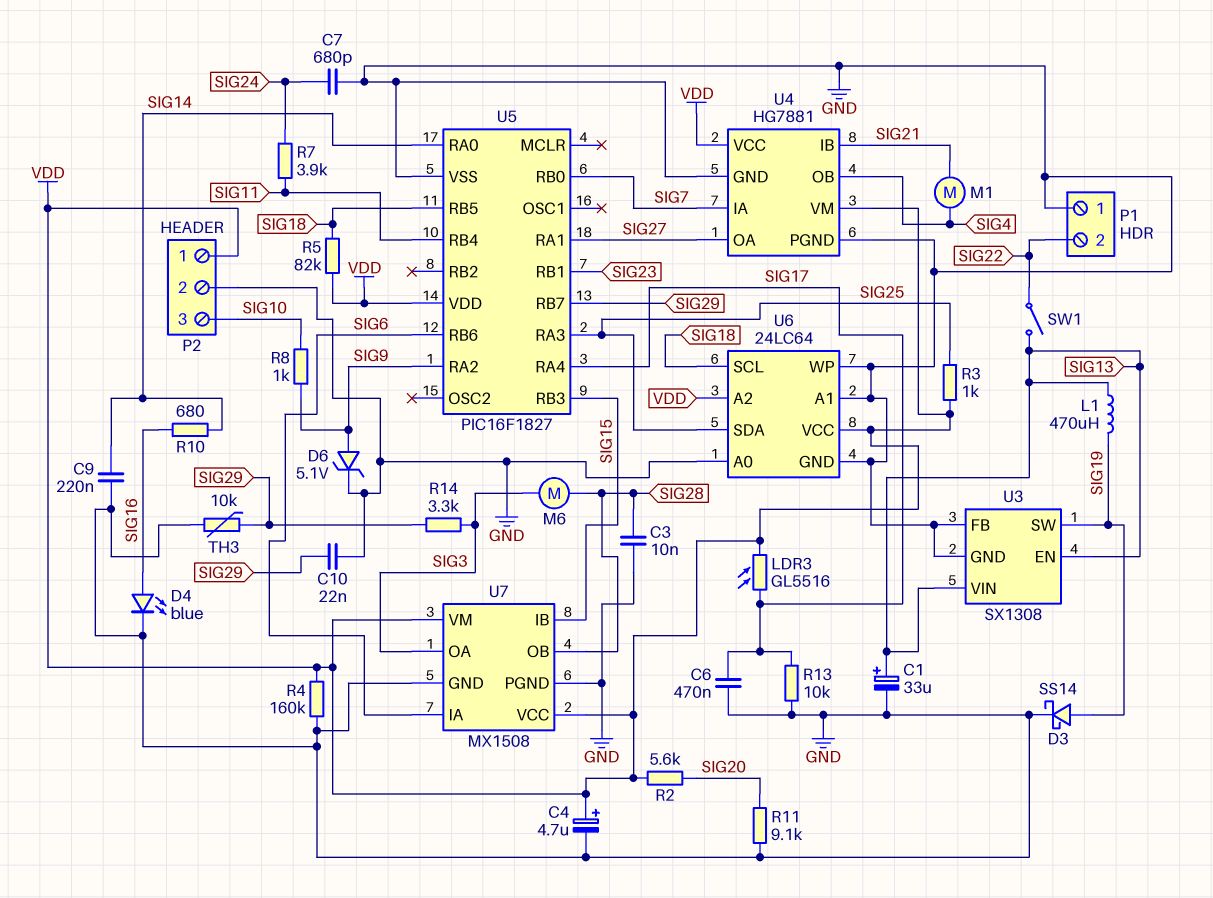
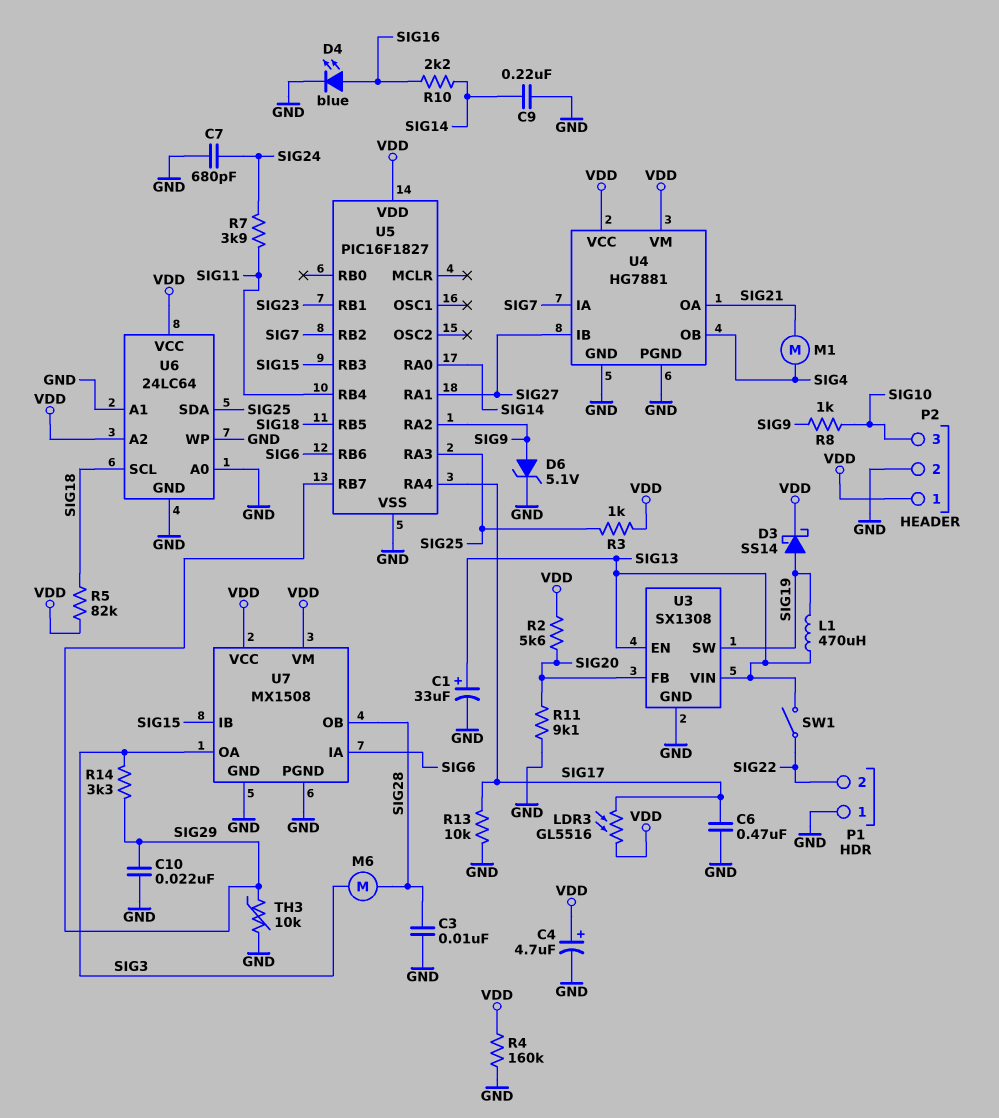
D3: schottky SS14 (A SIG19, K GND) -> schottky SS14 (A SIG19, K VDD)
R10: 680 (SIG14, SIG16) -> 2.2k (SIG14, SIG16)
U3 pin FB: GND -> SIG20
U4 pin IB: SIG21 -> SIG27
U4 pin OA: SIG27 -> SIG21
U5 pin RB0: SIG7 -> none
U5 pin RB2: none -> SIG7

